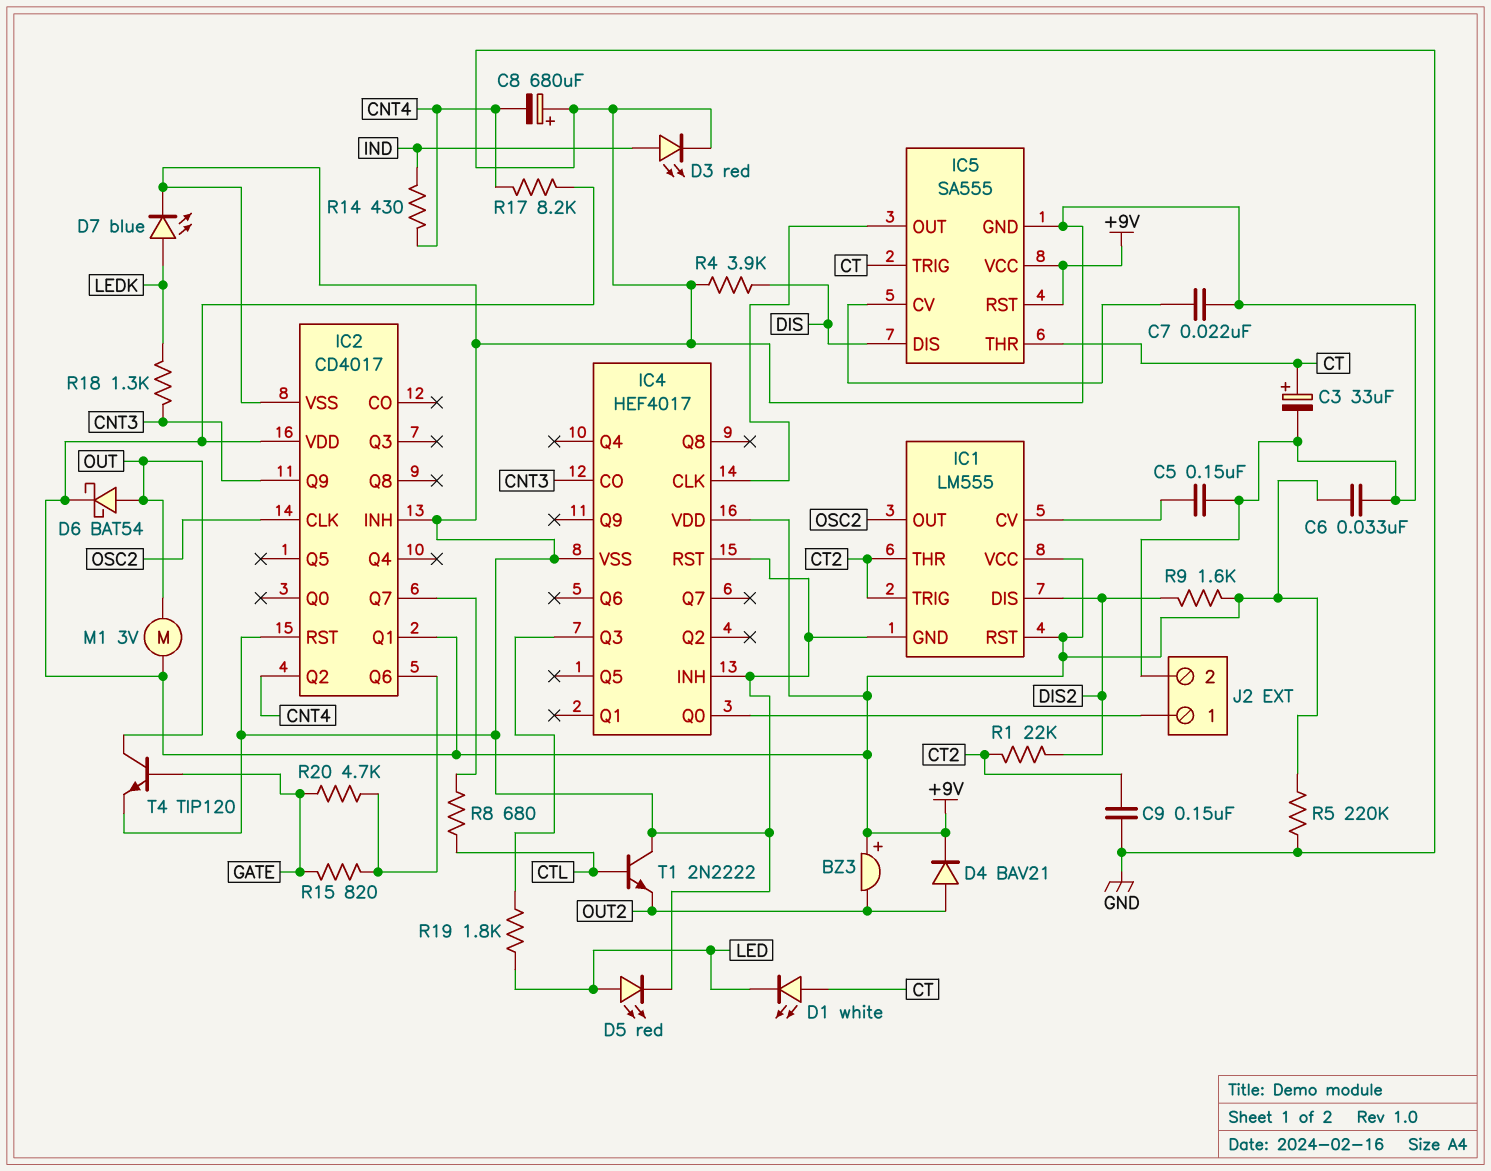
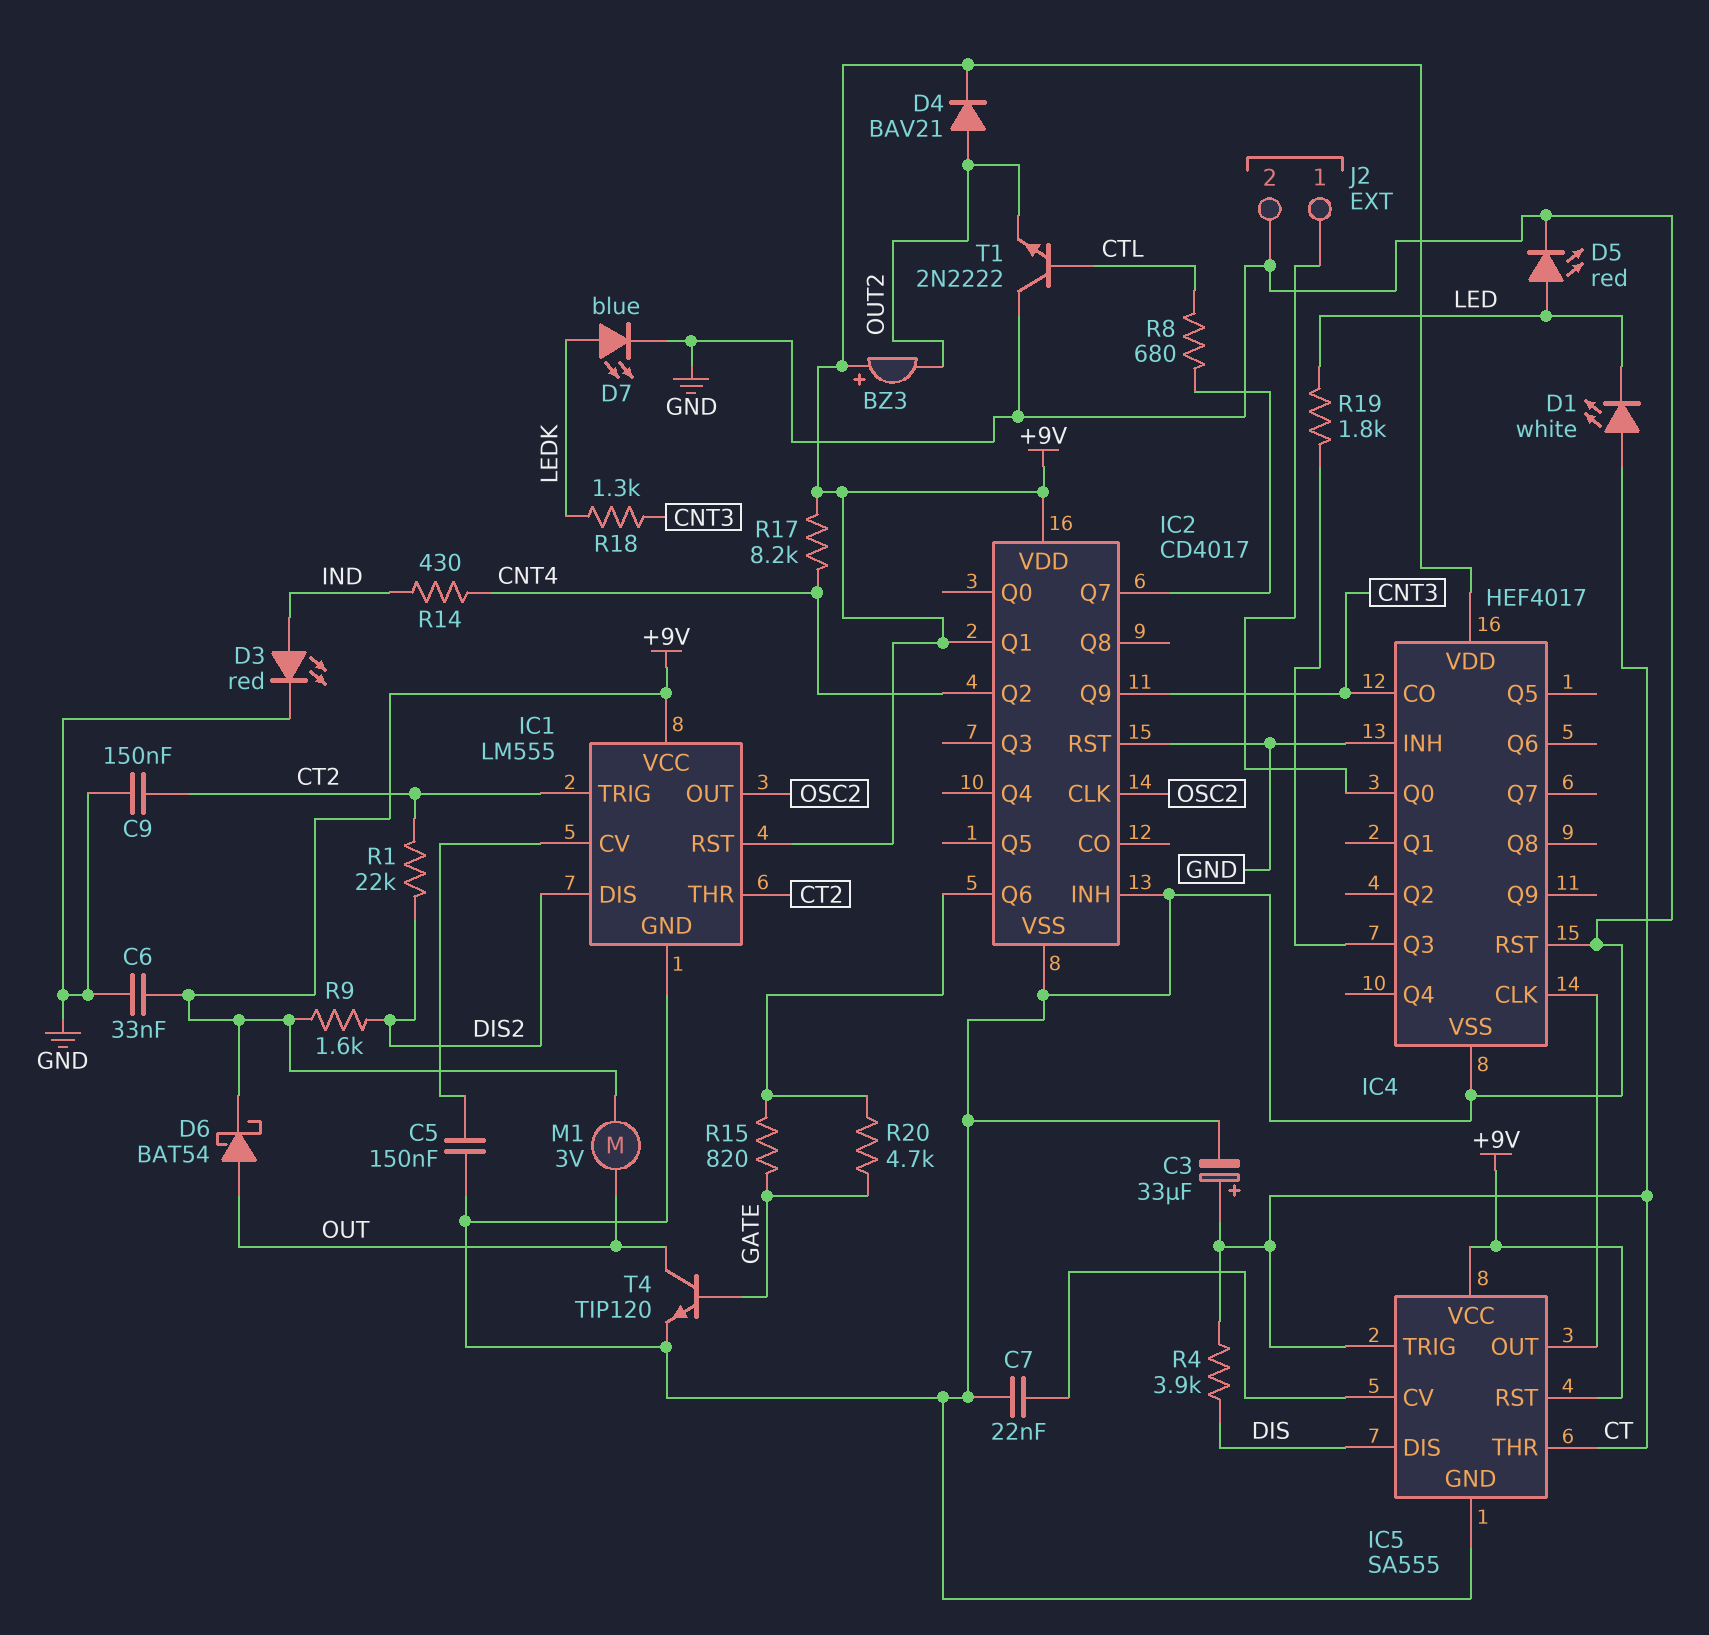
C8: 680uF (plus GND, minus CNT4) -> none
R4: 3.9k (DIS, GND) -> 3.9k (CT, DIS)
R5: 220k (+9V, GND) -> none

